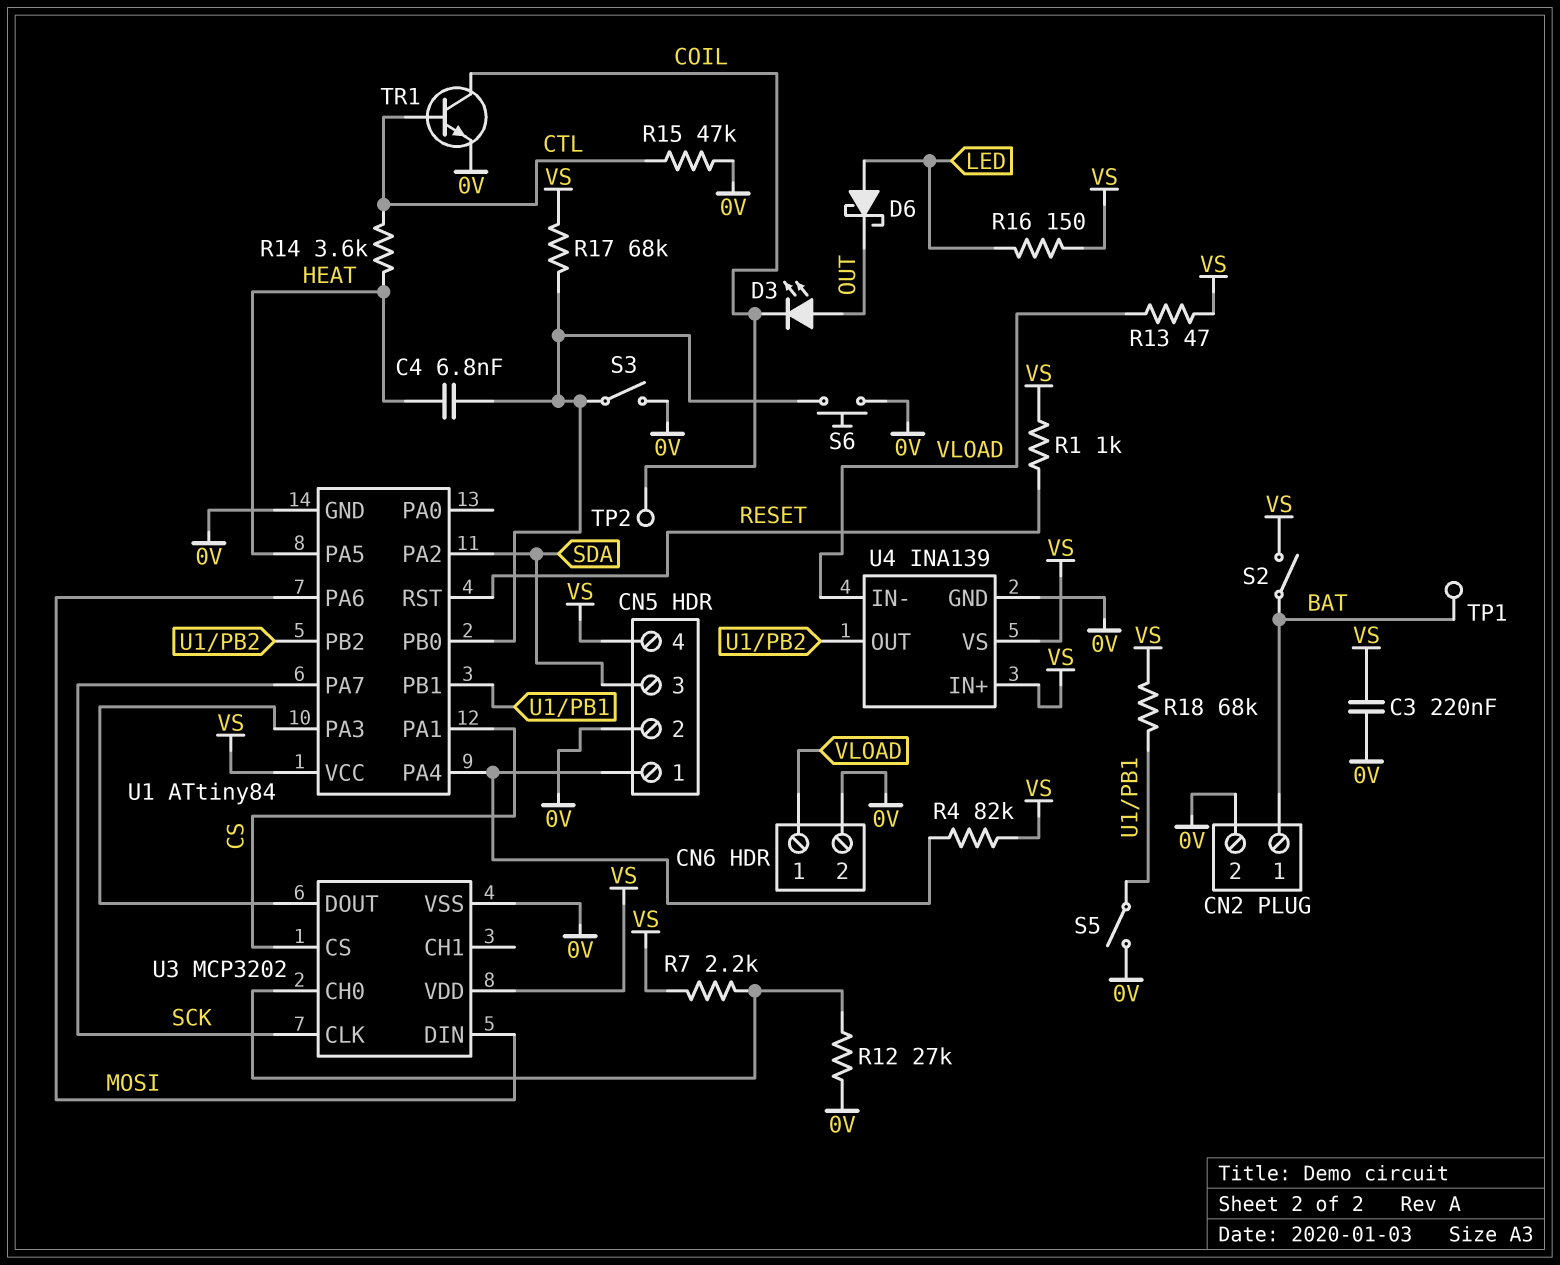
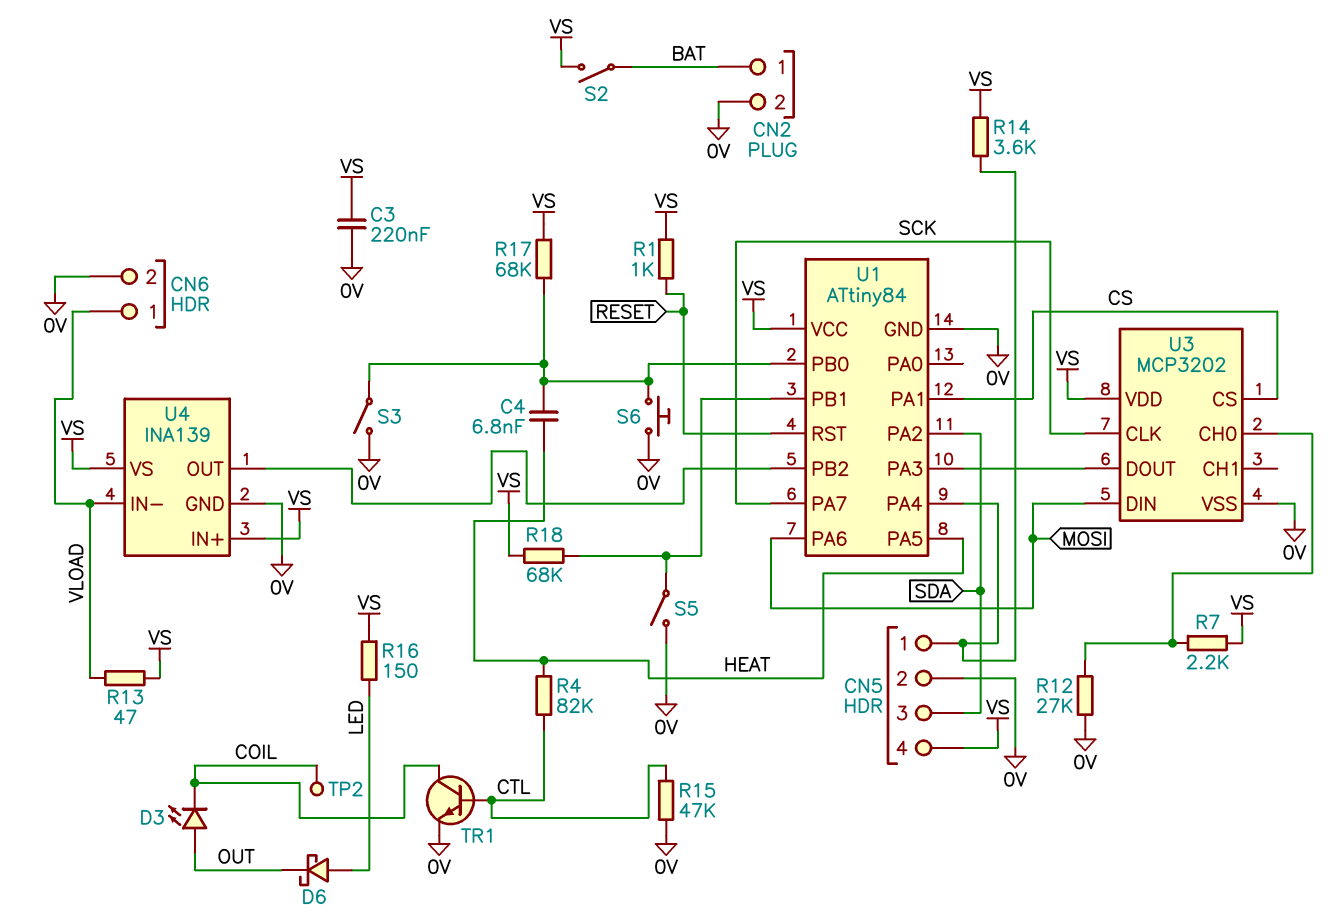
R4: 82k (CN5/1, VS) -> 82k (CTL, HEAT)
R14: 3.6k (CTL, HEAT) -> 3.6k (CN5/1, VS)
TP1: test point (BAT) -> none

